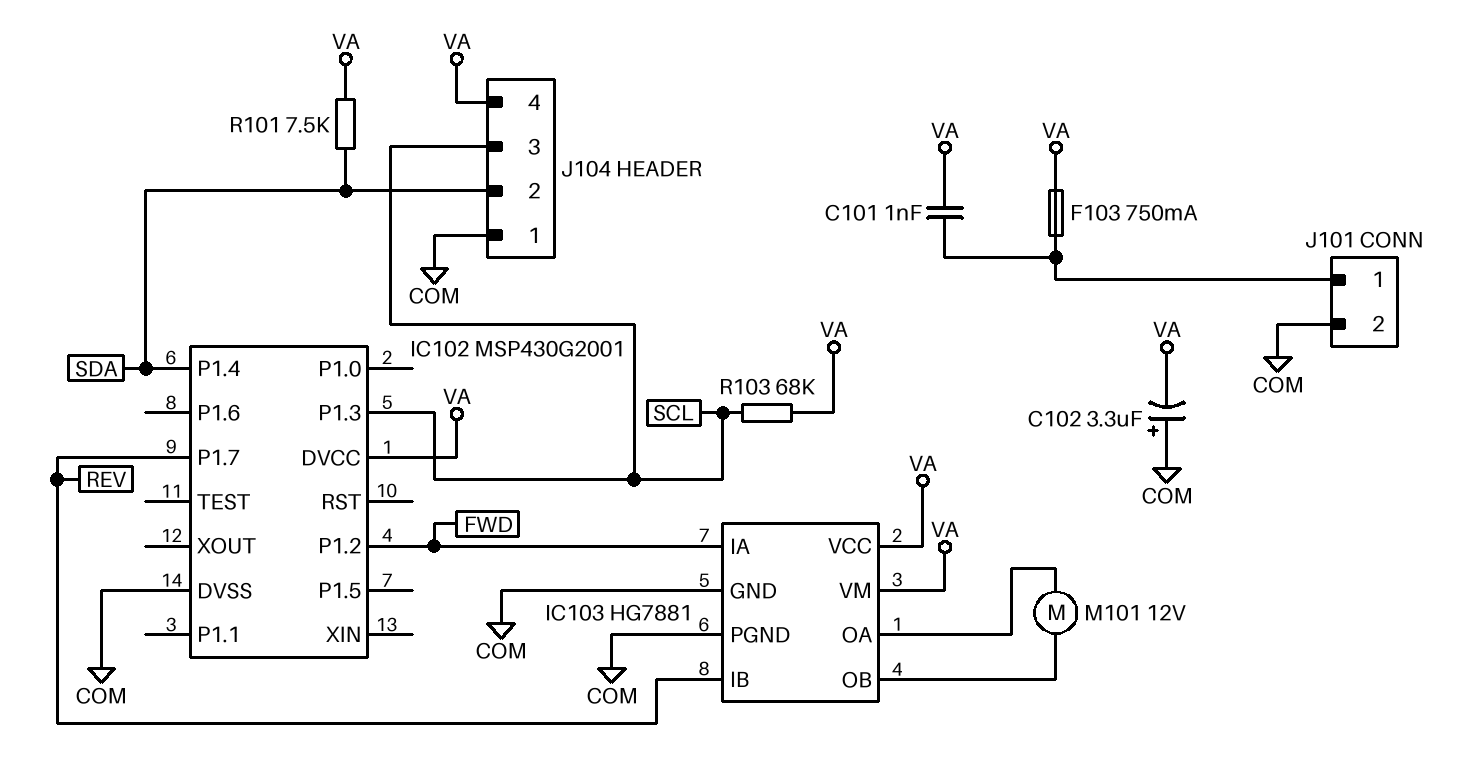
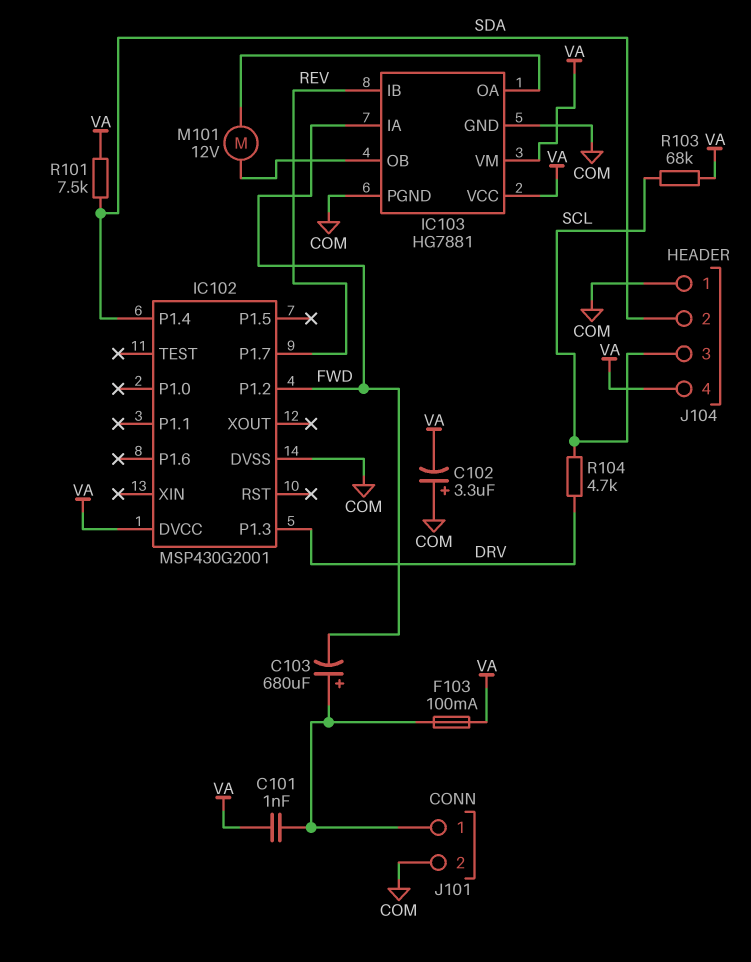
C103: none -> 680uF (plus J101/1, minus FWD)
F103: 750mA (J101/1, VA) -> 100mA (J101/1, VA)
IC102 pin P1.3: SCL -> DRV
R104: none -> 4.7k (DRV, SCL)

